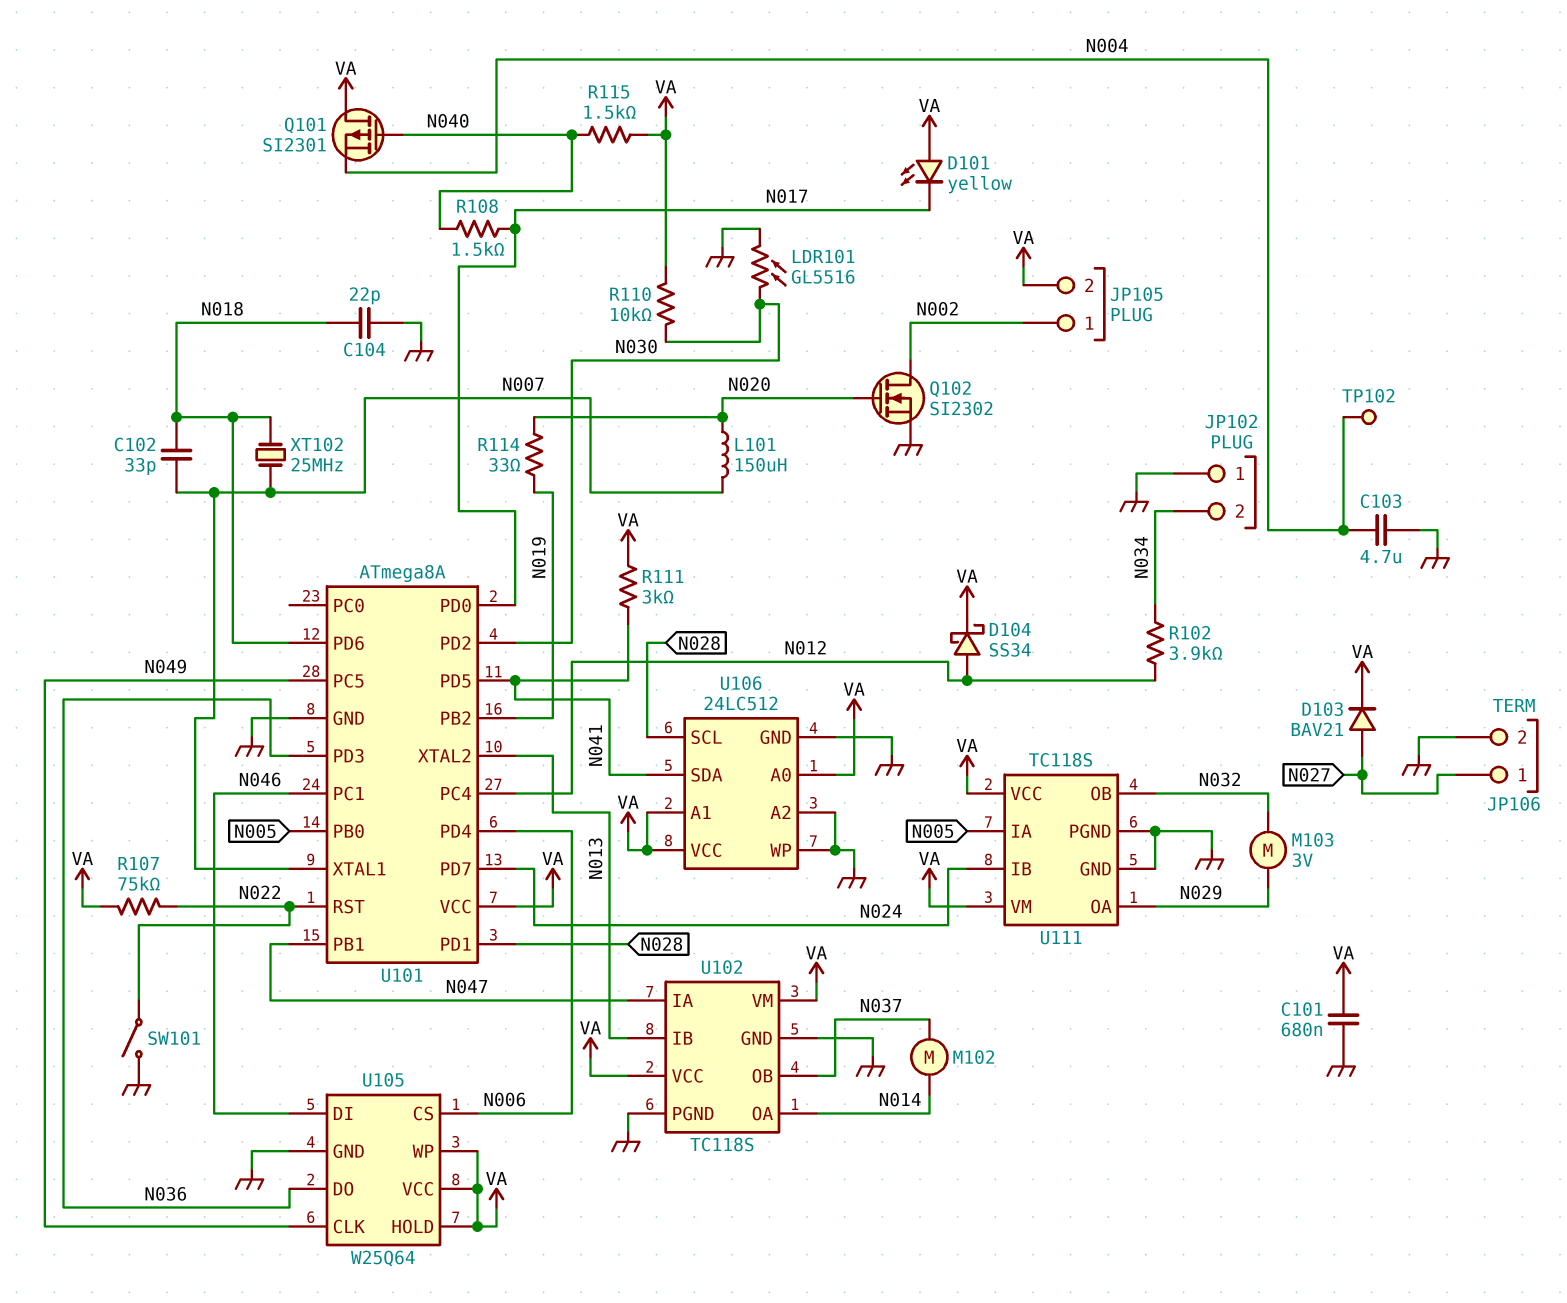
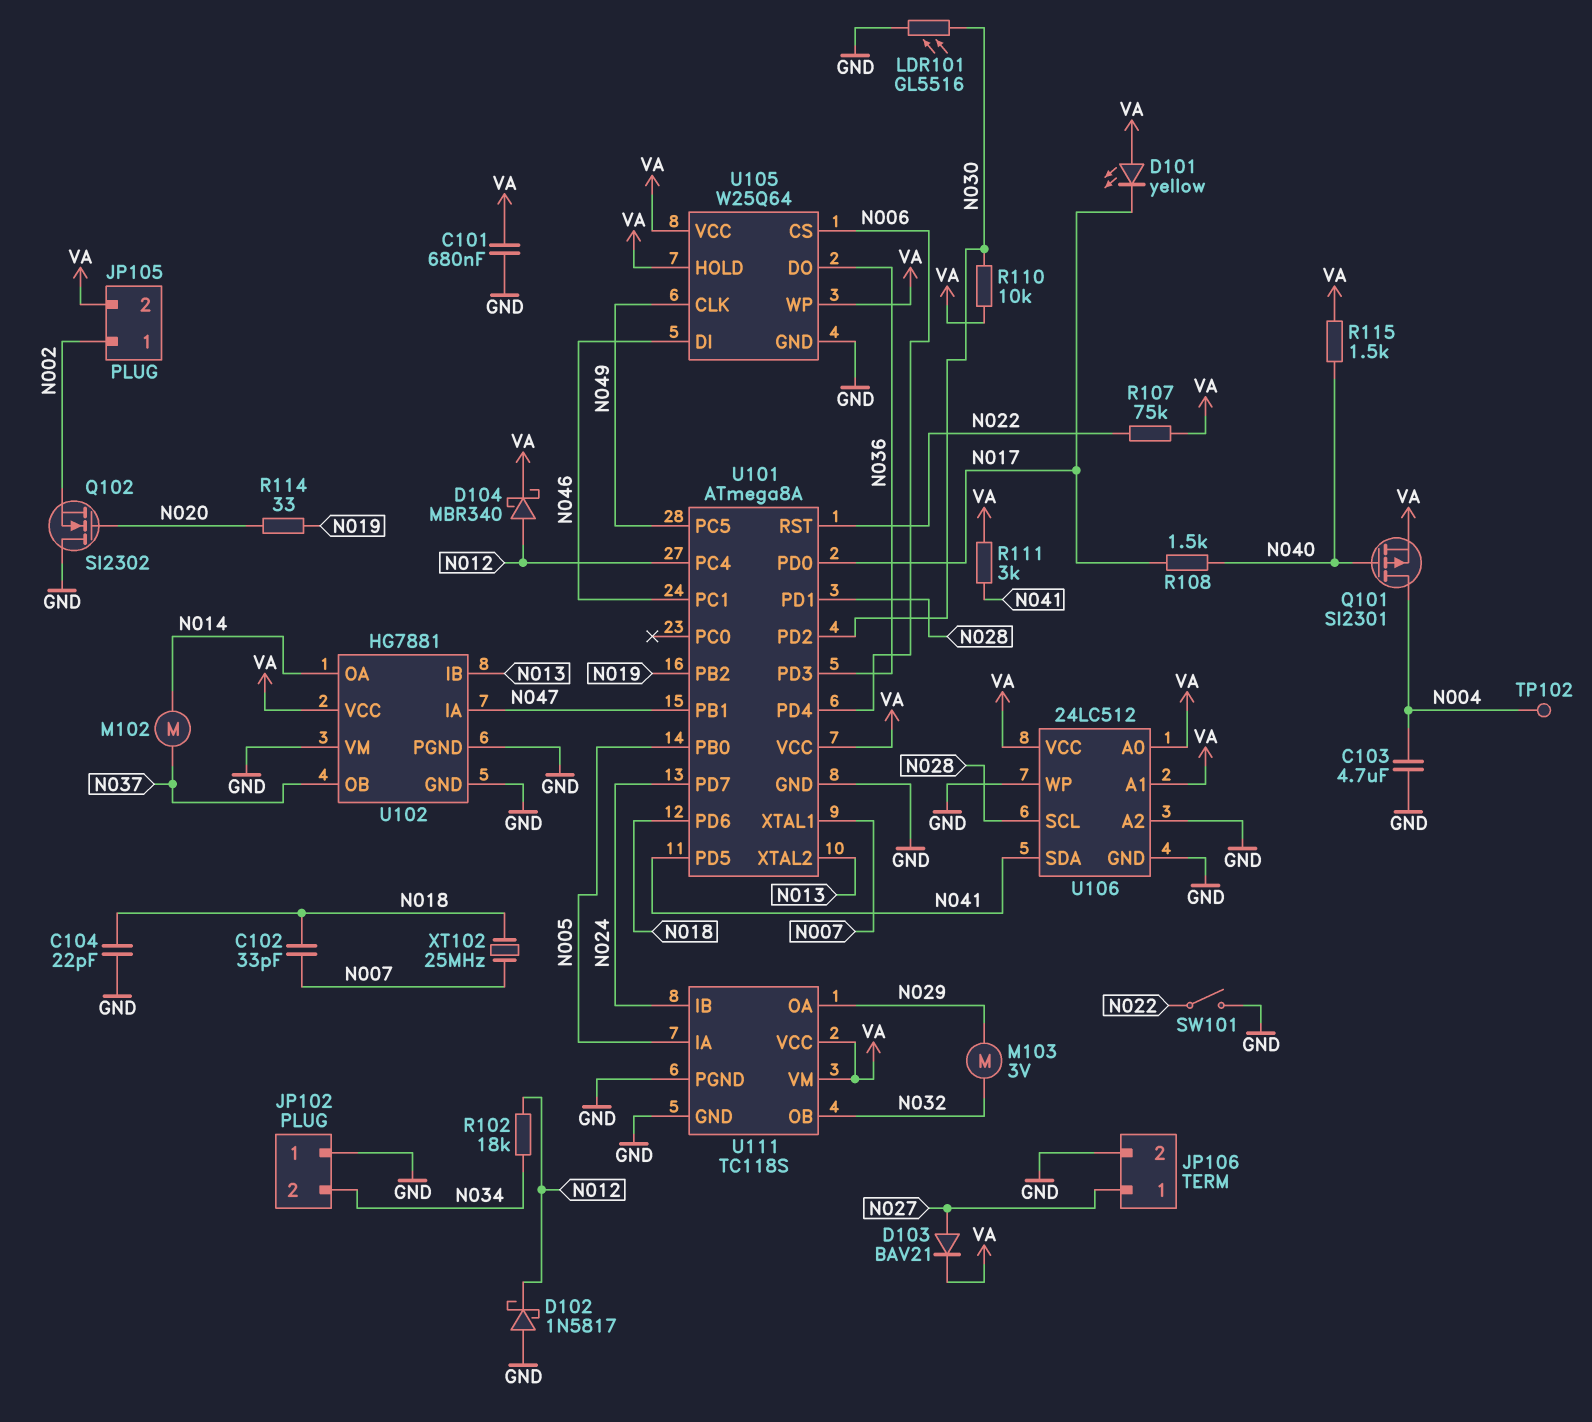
D102: none -> schottky 1N5817 (A GND, K N012)
D104: schottky SS34 (A N012, K VA) -> schottky MBR340 (A N012, K VA)
L101: 150uH (N007, N020) -> none
Q101: PMOS SI2301 (G N040, D VA, S N004) -> PMOS SI2301 (G N040, D N004, S VA)
Q102: NMOS SI2302 (G N020, D N002, S GND) -> NMOS SI2302 (G N020, D GND, S N002)
R102: 3.9k (N012, N034) -> 18k (N012, N034)
U102: TC118S -> HG7881
U102 pin VM: VA -> GND

